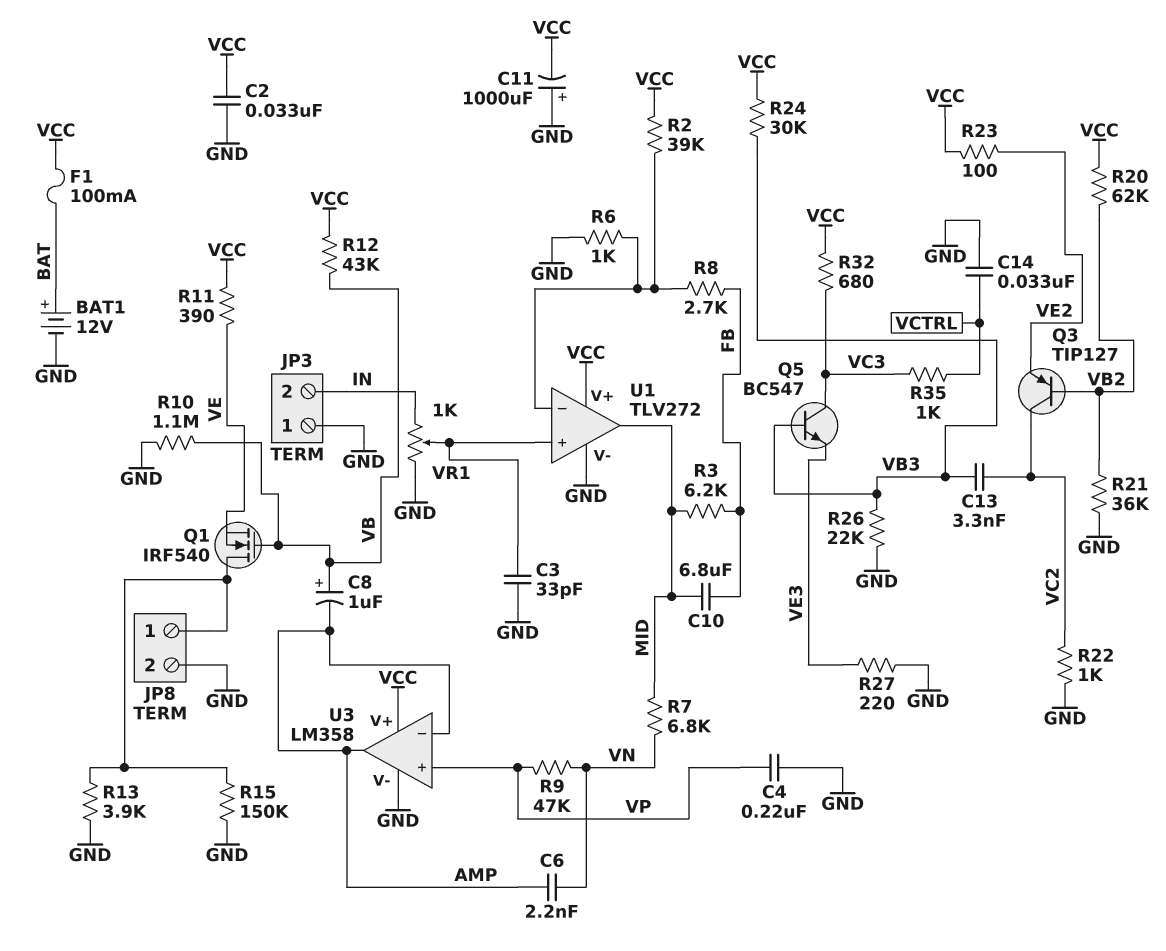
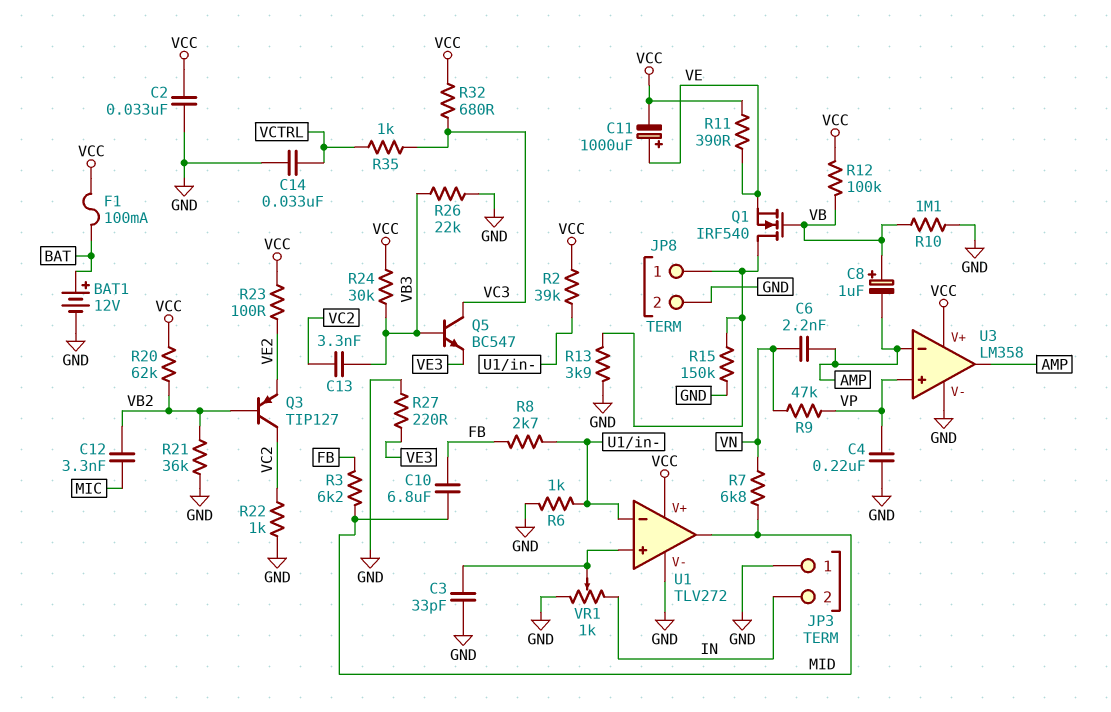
C11: 1000uF (plus GND, minus VCC) -> 1000uF (plus VE, minus VCC)
C12: none -> 3.3nF (MIC, VB2)
R12: 43k (VB, VCC) -> 100k (VB, VCC)

